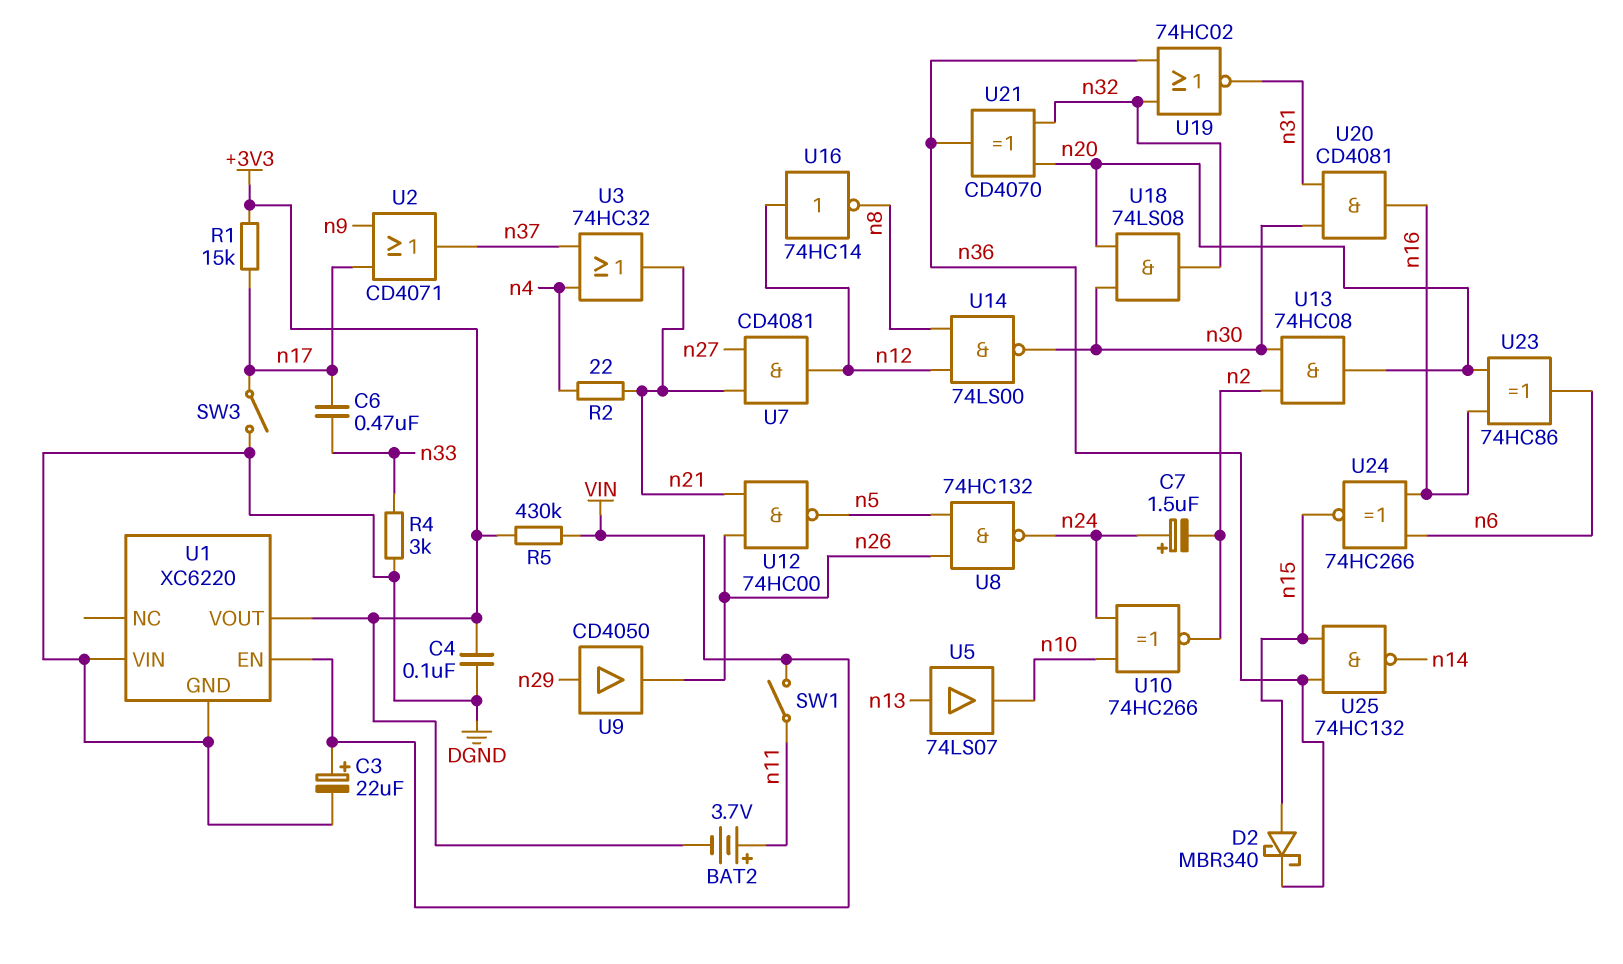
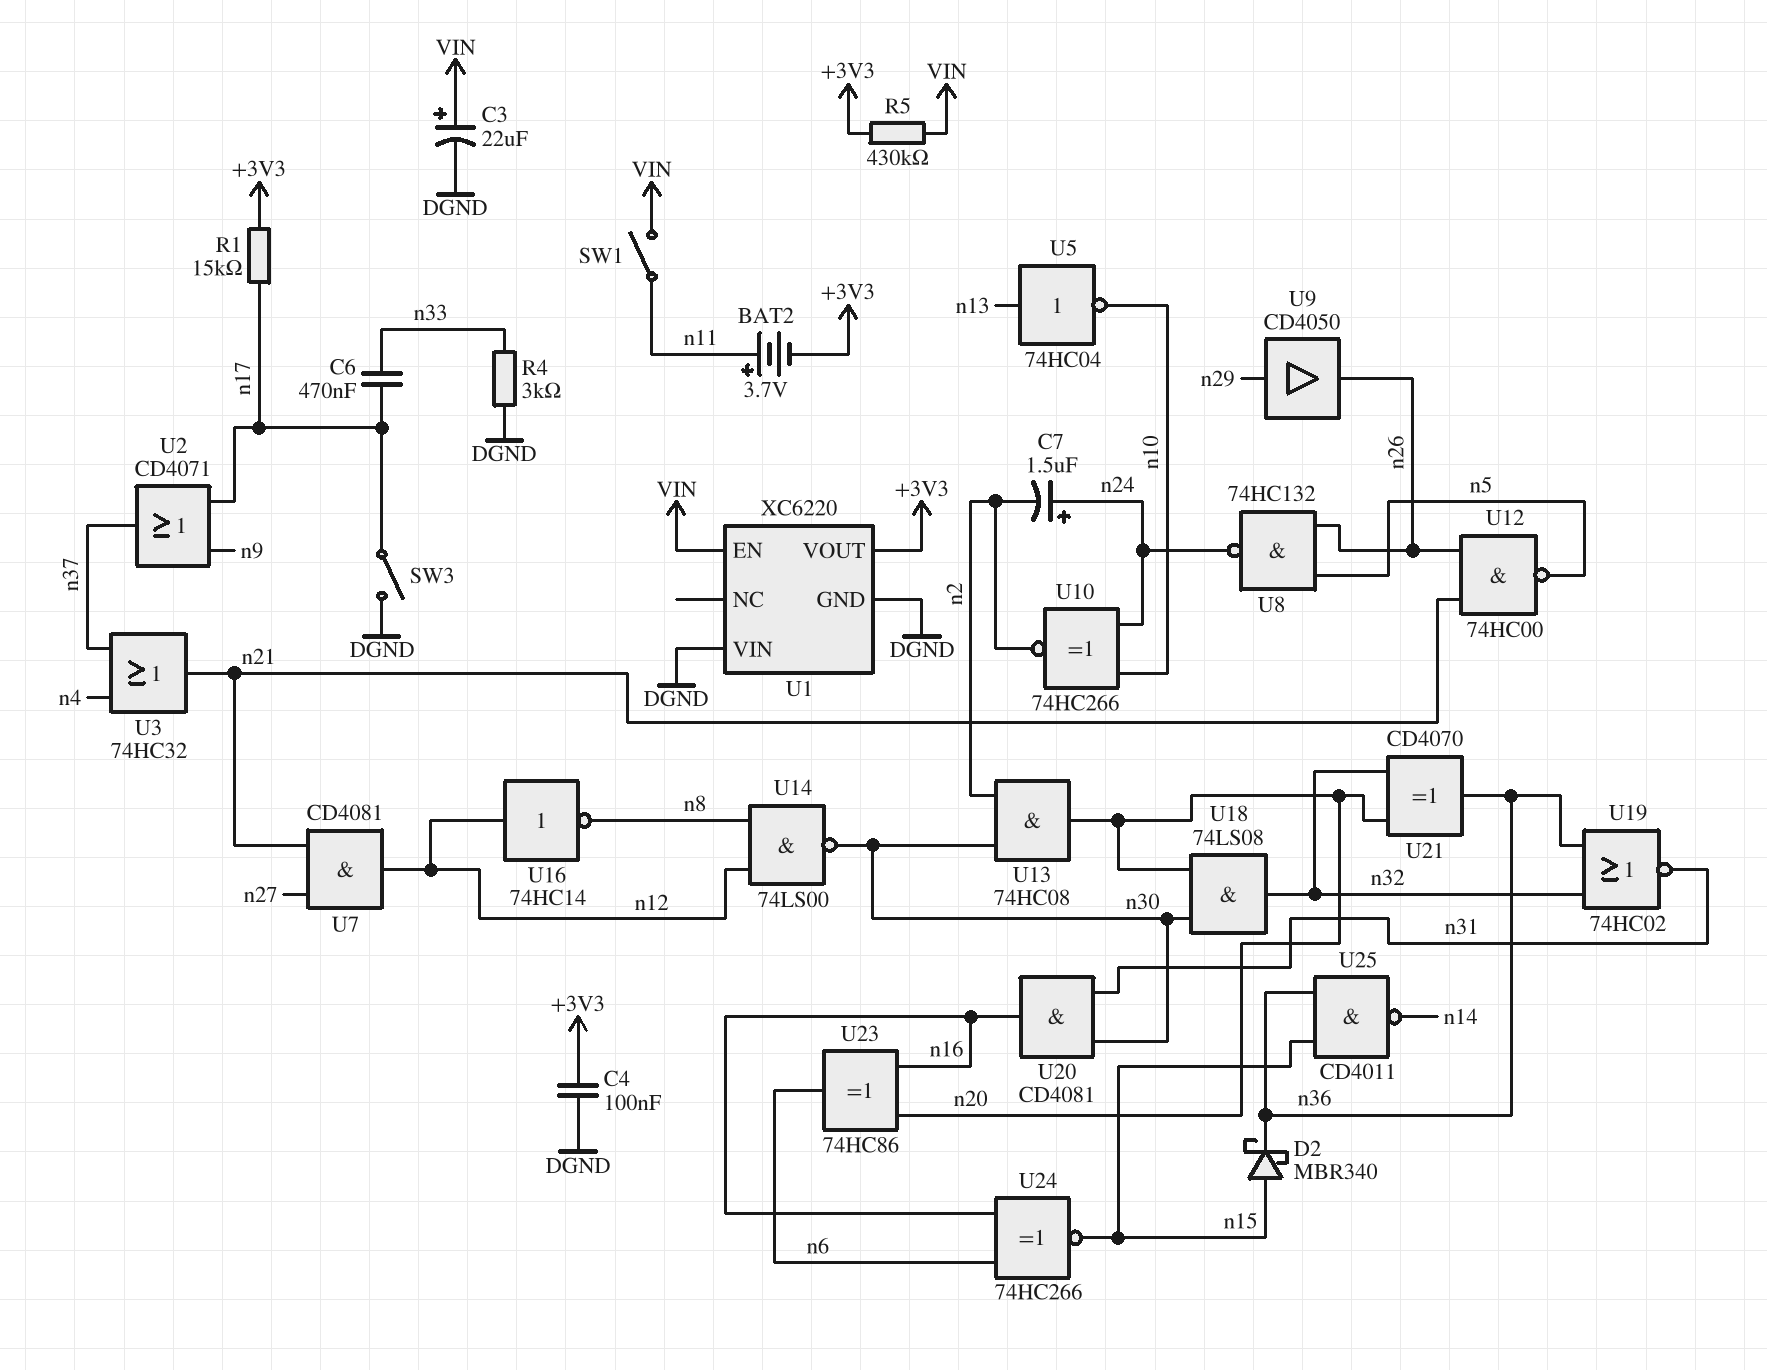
R2: 22 (n4, n21) -> none
U5: buffer 74LS07 (in n13, out n10) -> NOT 74HC04 (in n13, out n10)
U25: NAND 74HC132 (in n15, in n36, out n14) -> NAND CD4011 (in n15, in n36, out n14)

